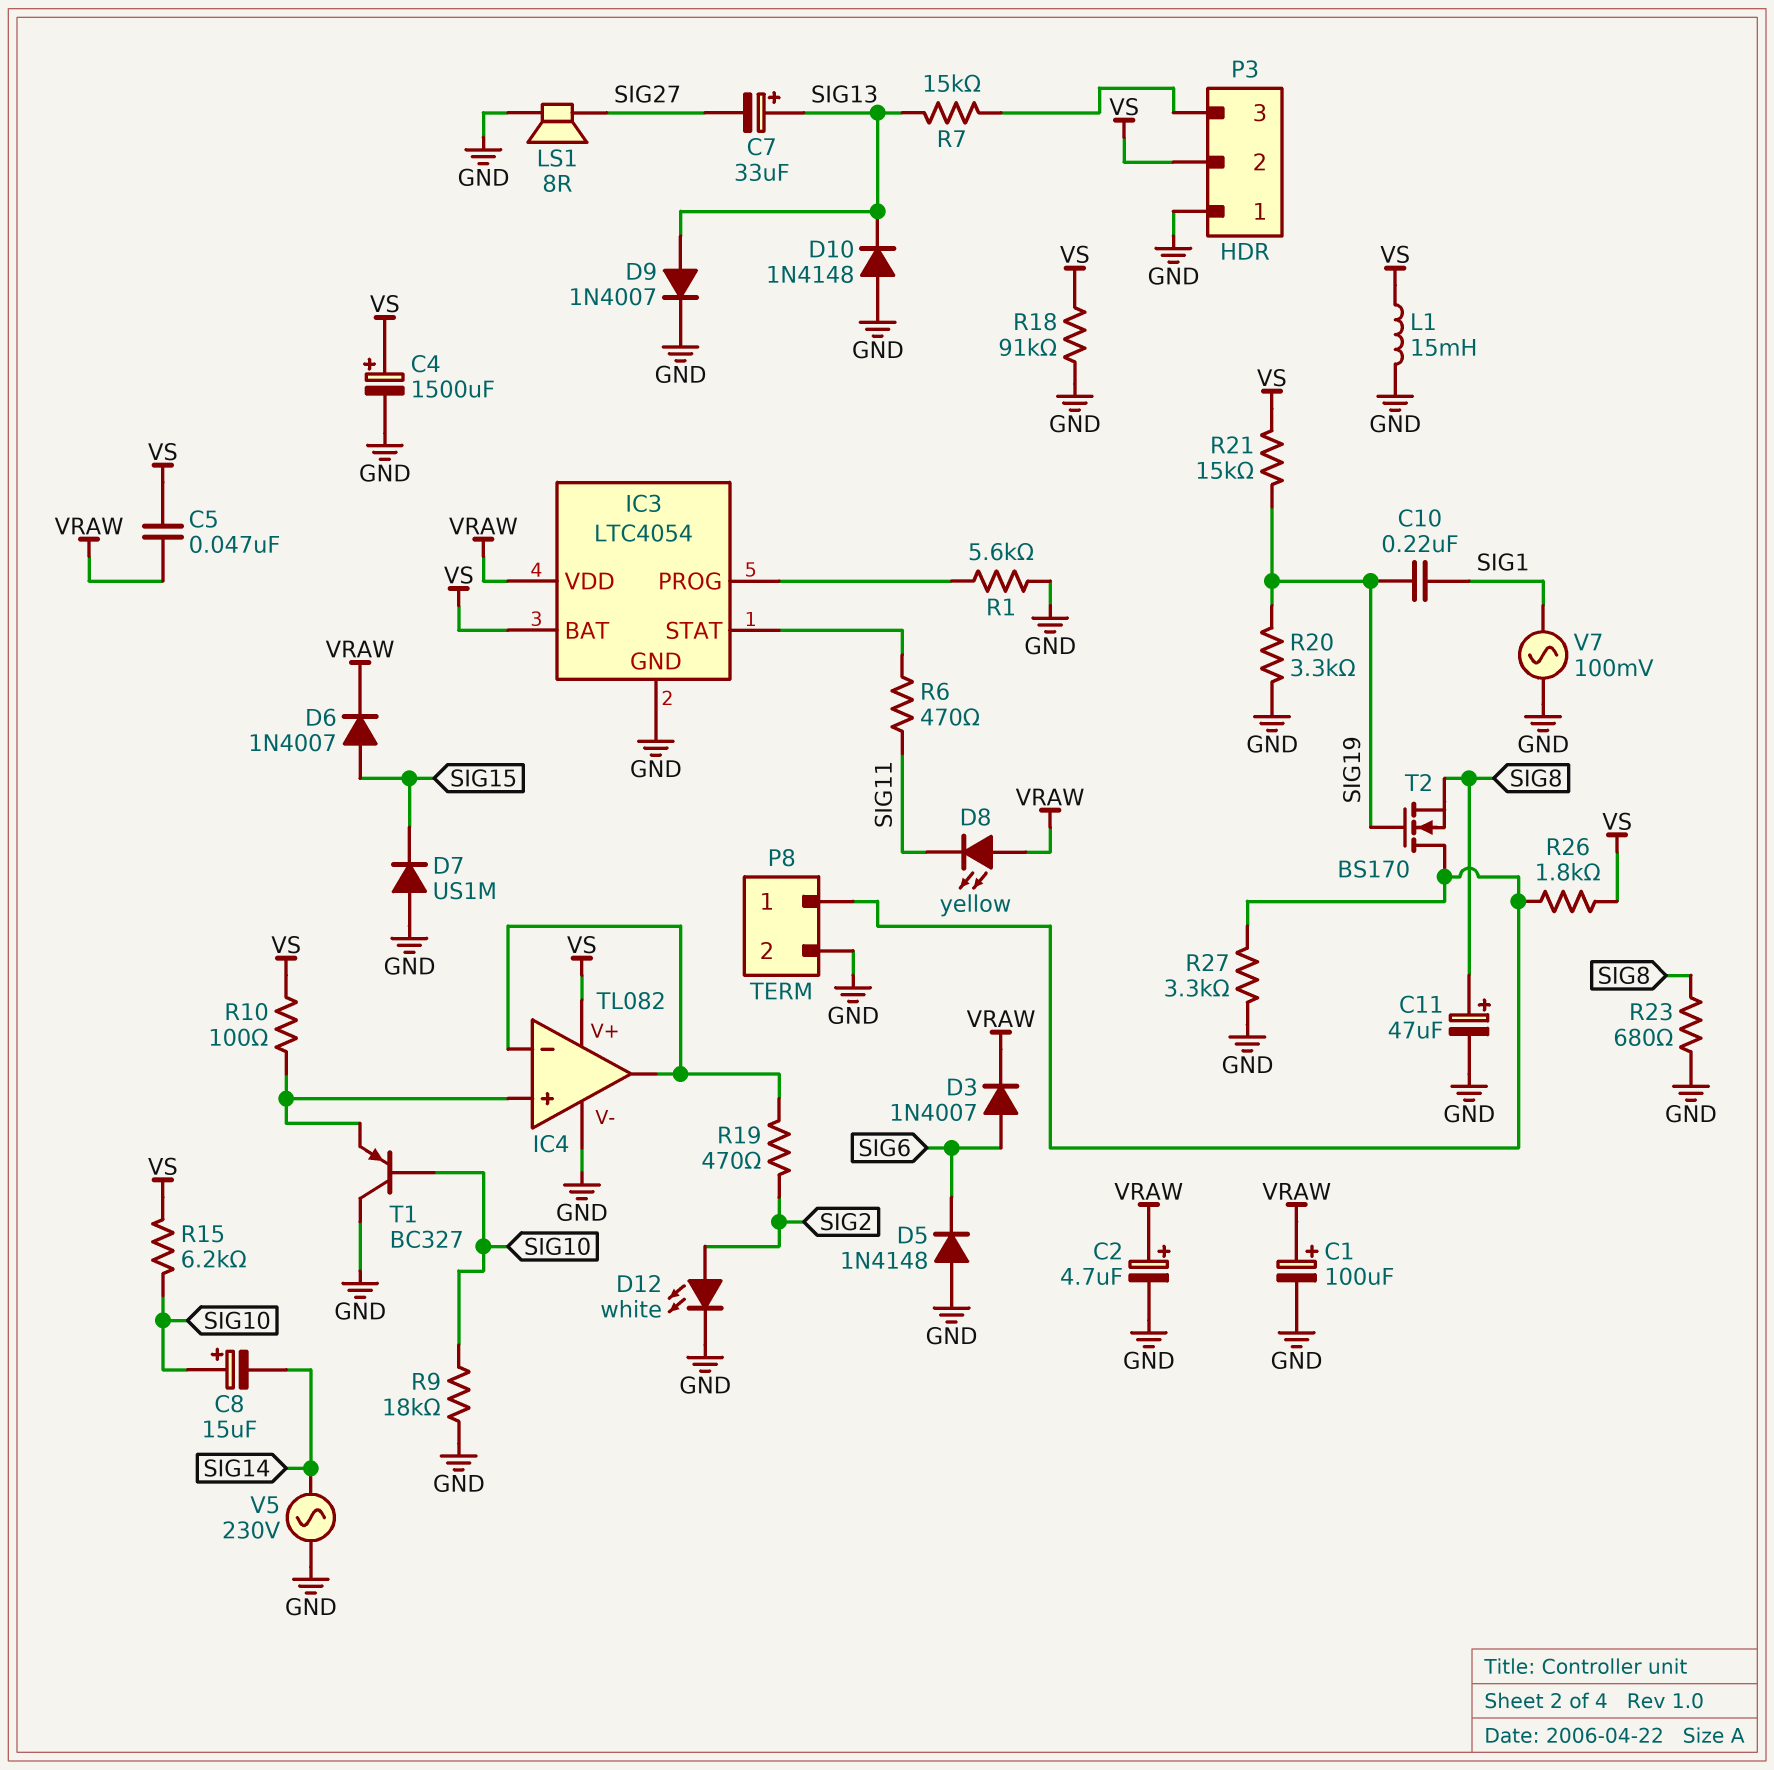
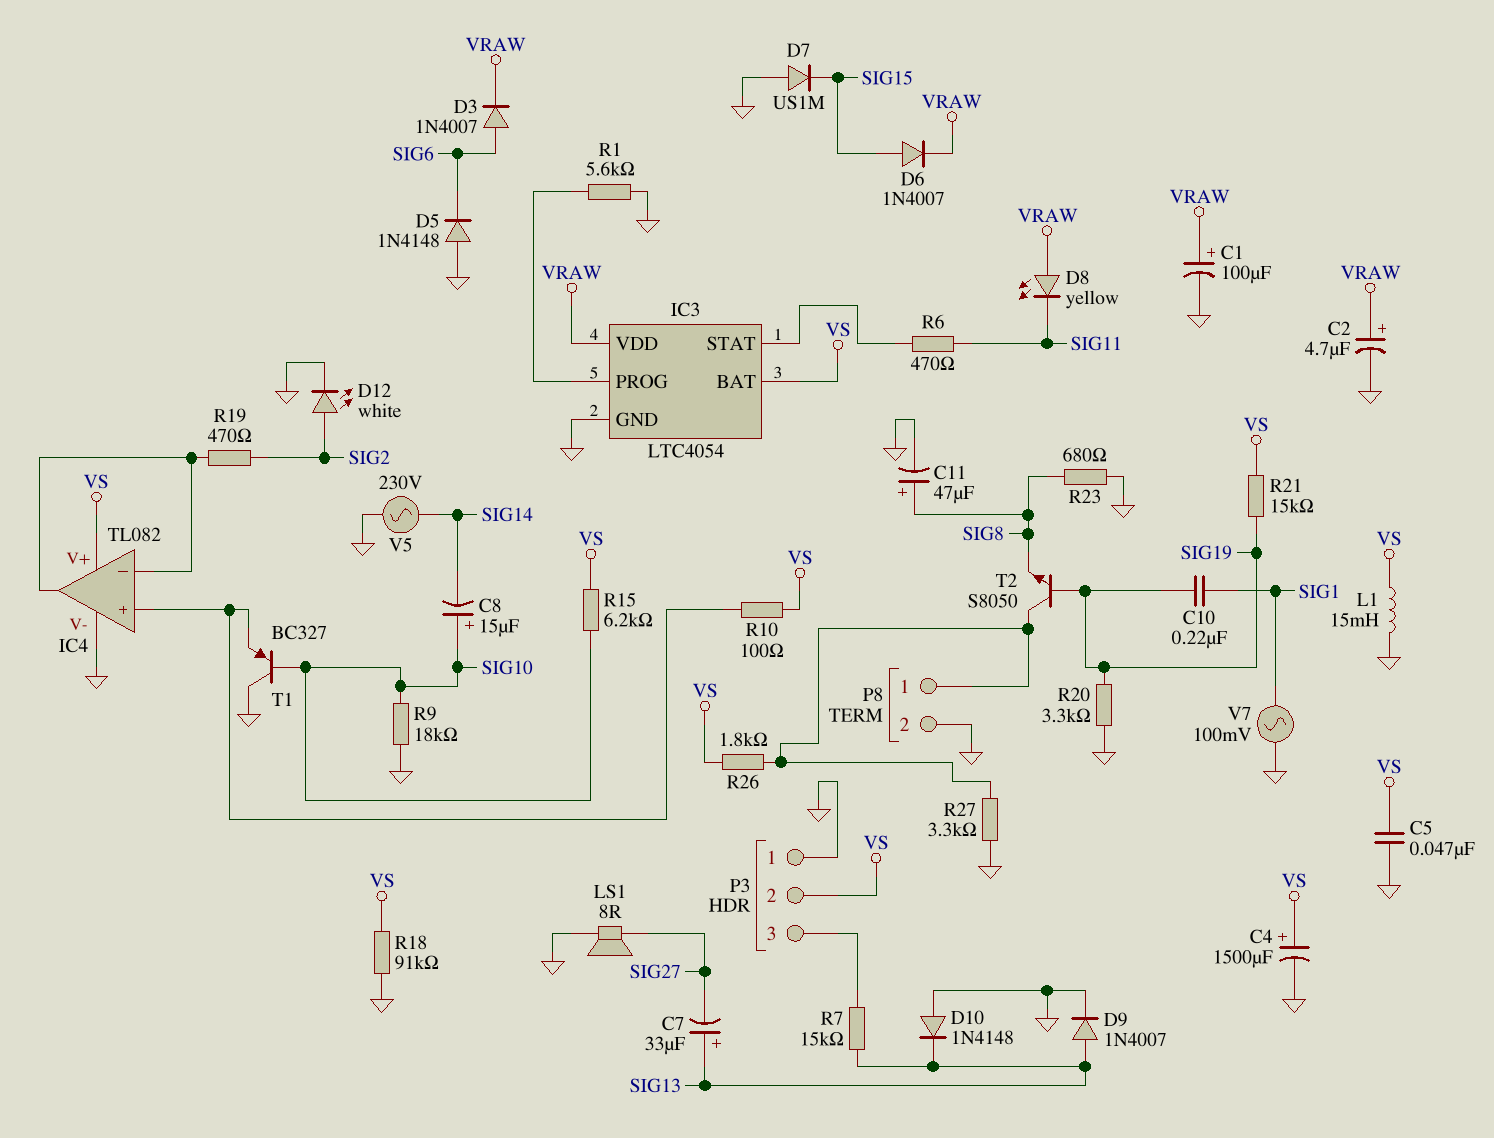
C5: 47nF (VRAW, VS) -> 47nF (GND, VS)
T2: NMOS BS170 (G SIG19, D P8/1, S SIG8) -> NPN S8050 (B SIG19, C P8/1, E SIG8)

